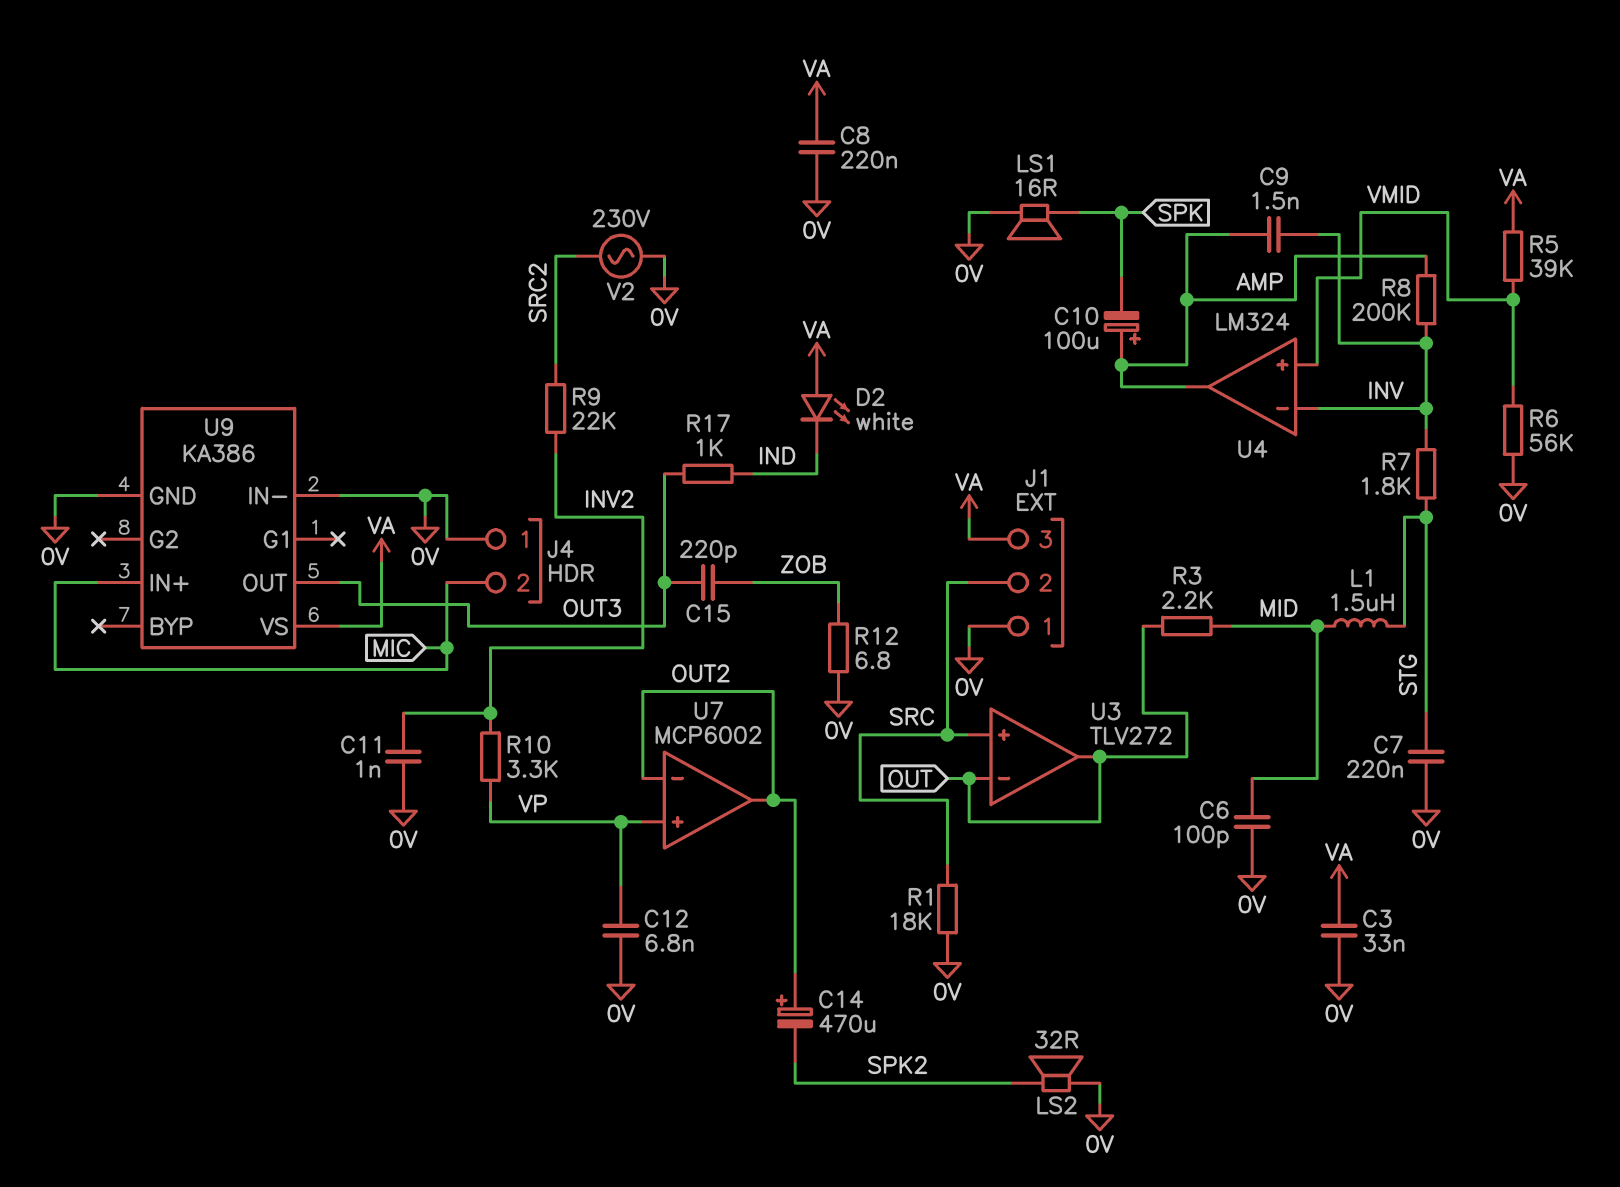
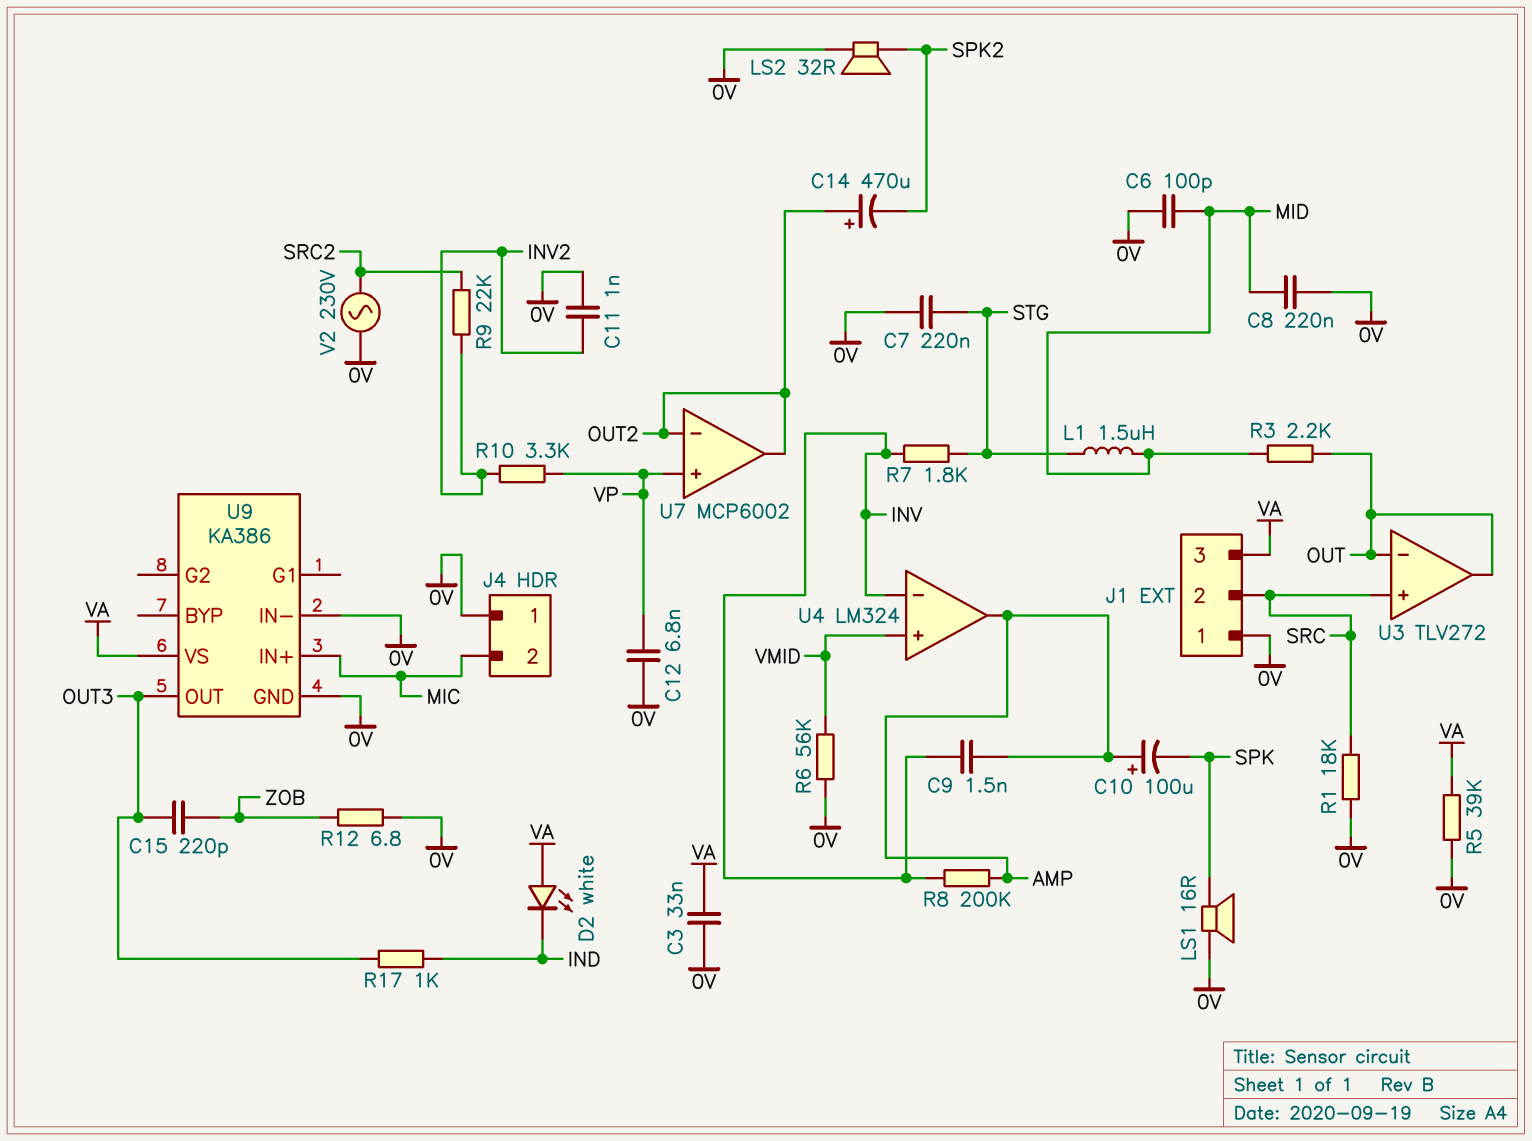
C8: 220nF (0V, VA) -> 220nF (0V, MID)
R5: 39k (VA, VMID) -> 39k (0V, VA)

